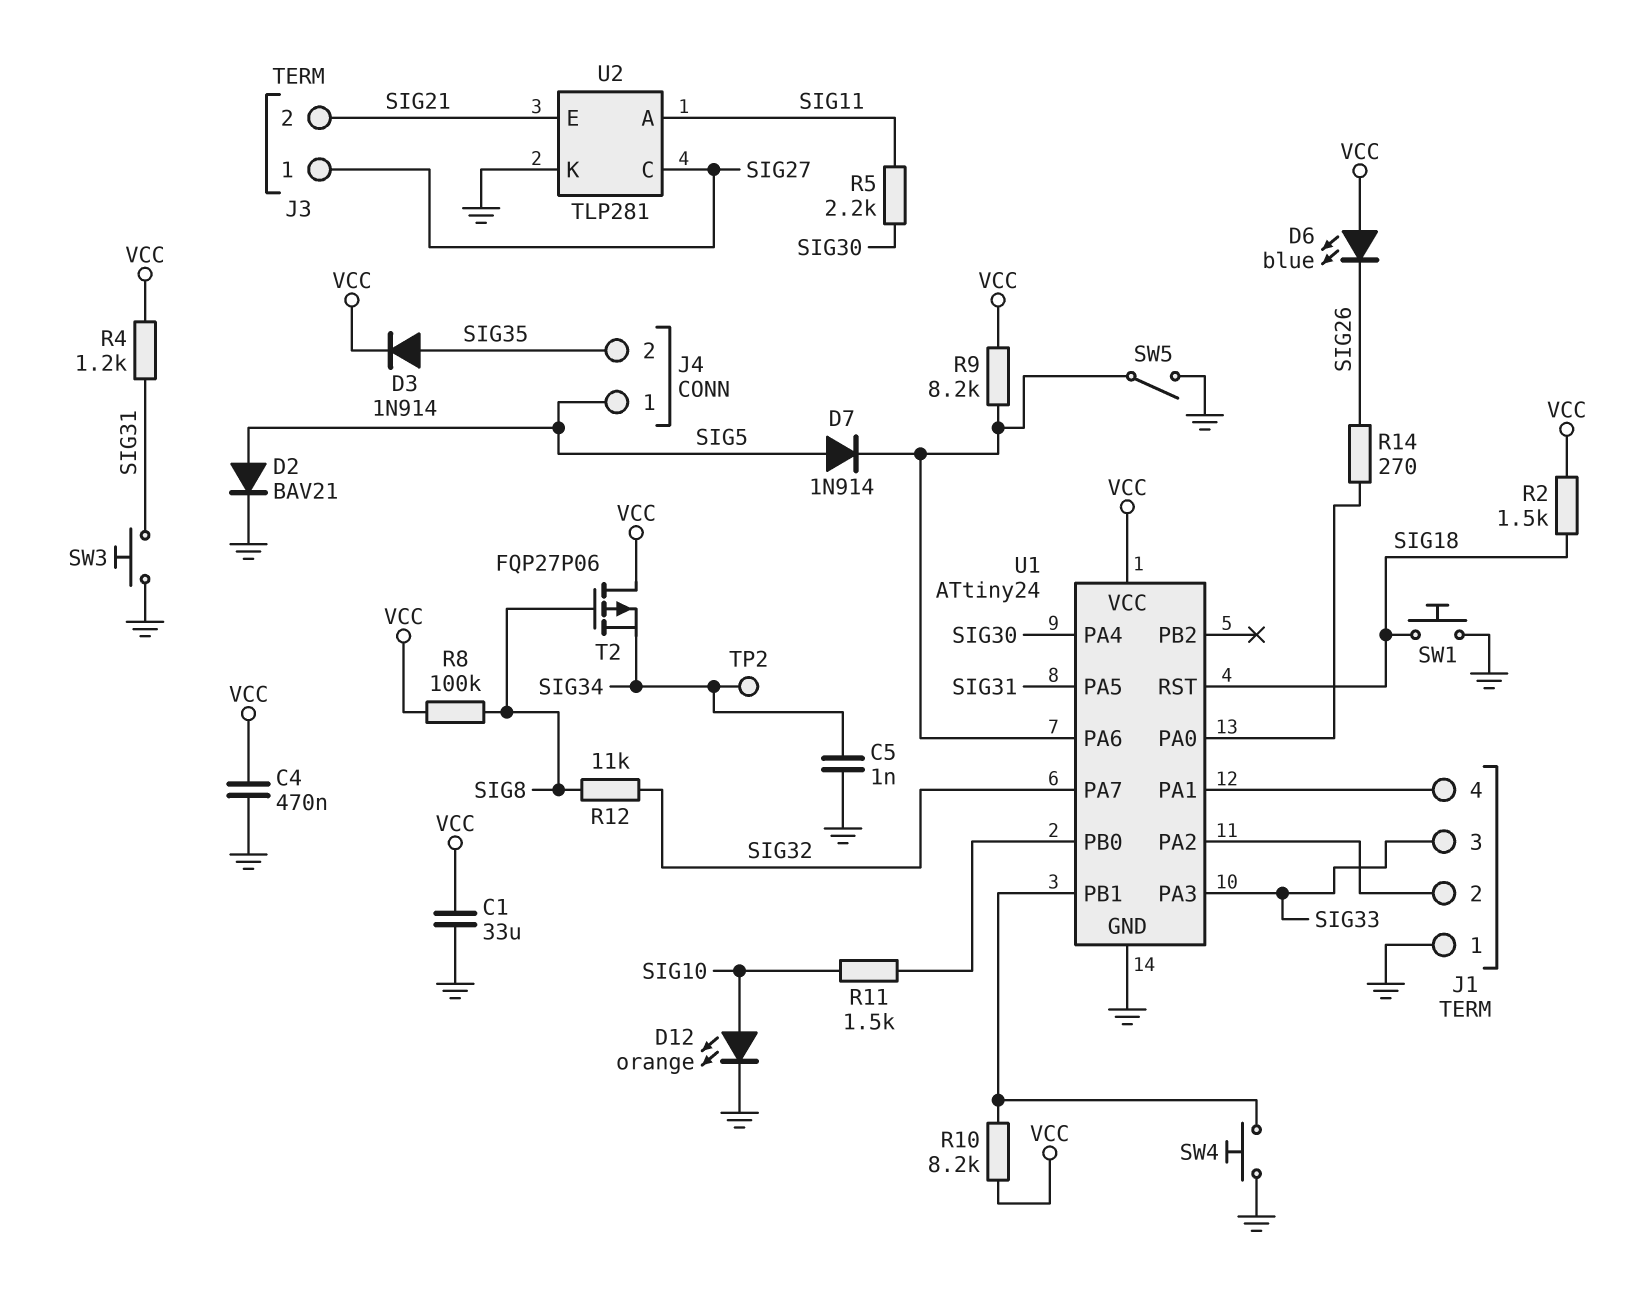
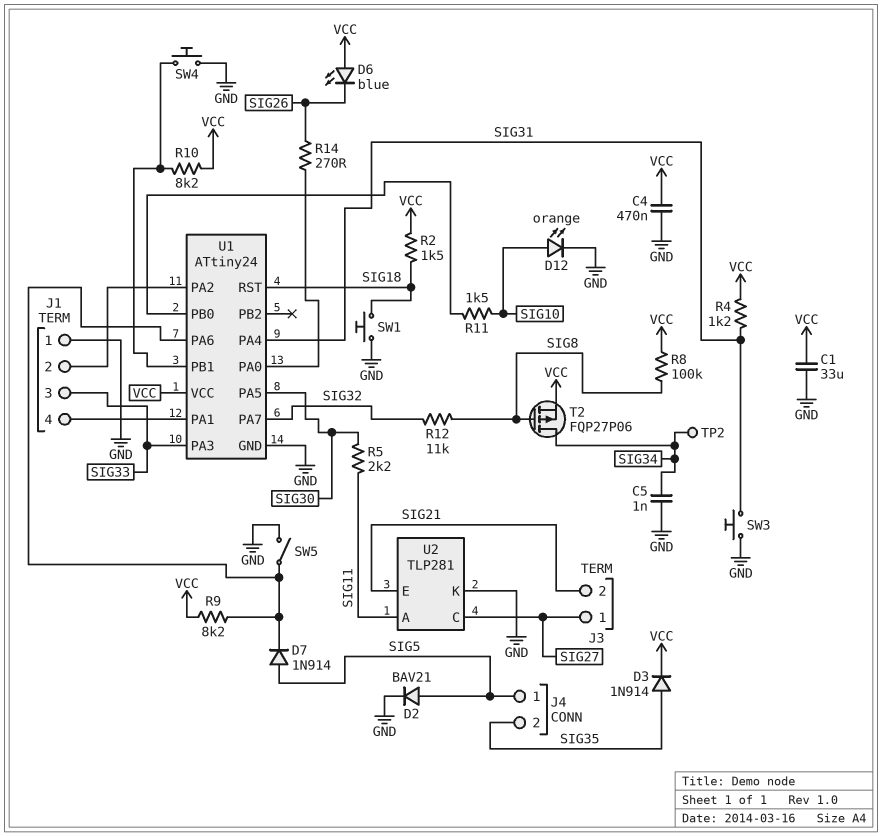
T2: PMOS FQP27P06 (G SIG8, D VCC, S SIG34) -> PMOS FQP27P06 (G SIG8, D SIG34, S VCC)
U1 pin PA4: SIG30 -> SIG31
U1 pin PA5: SIG31 -> SIG30

